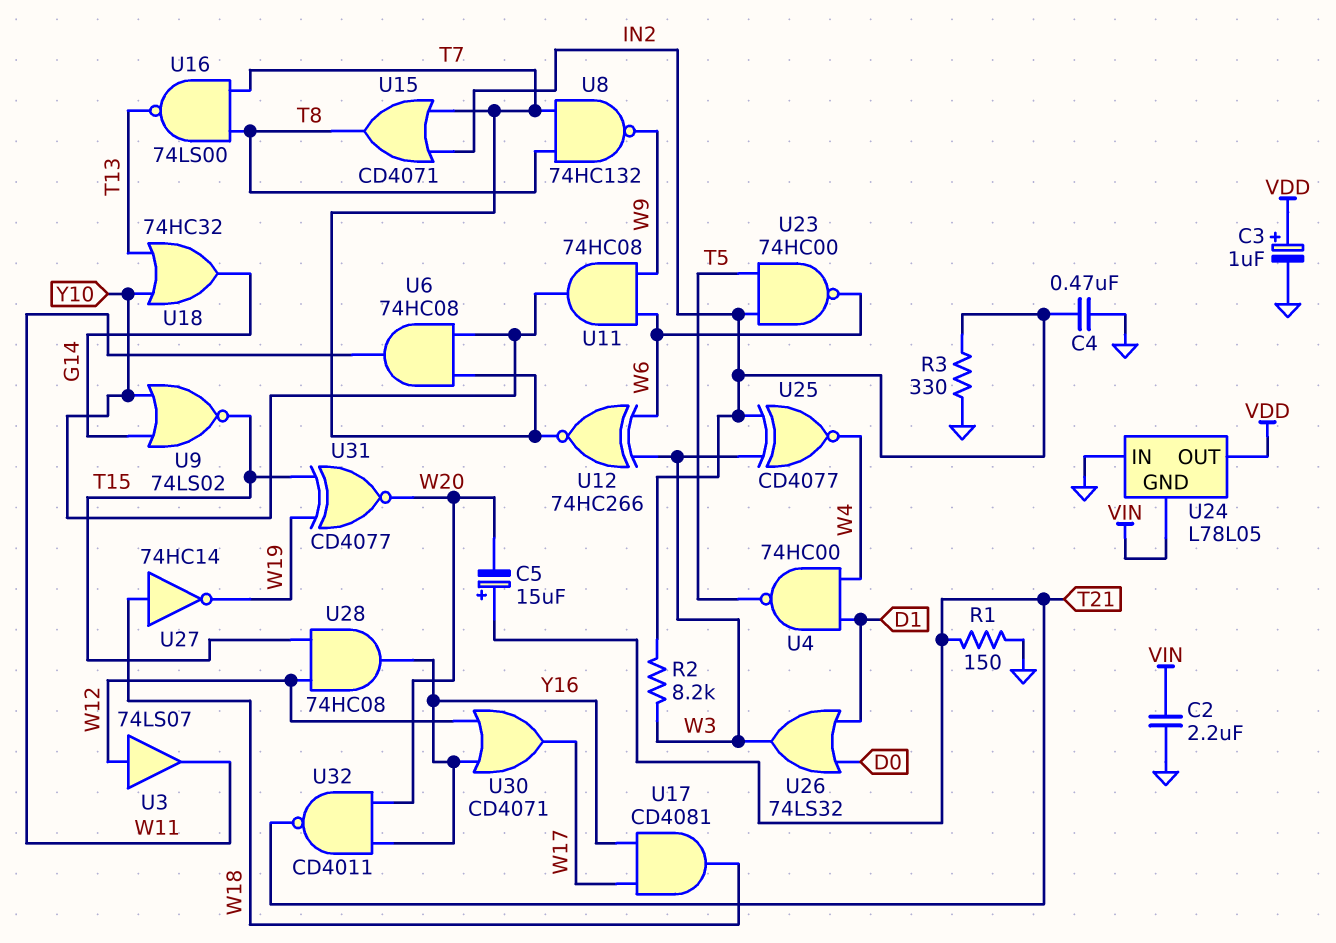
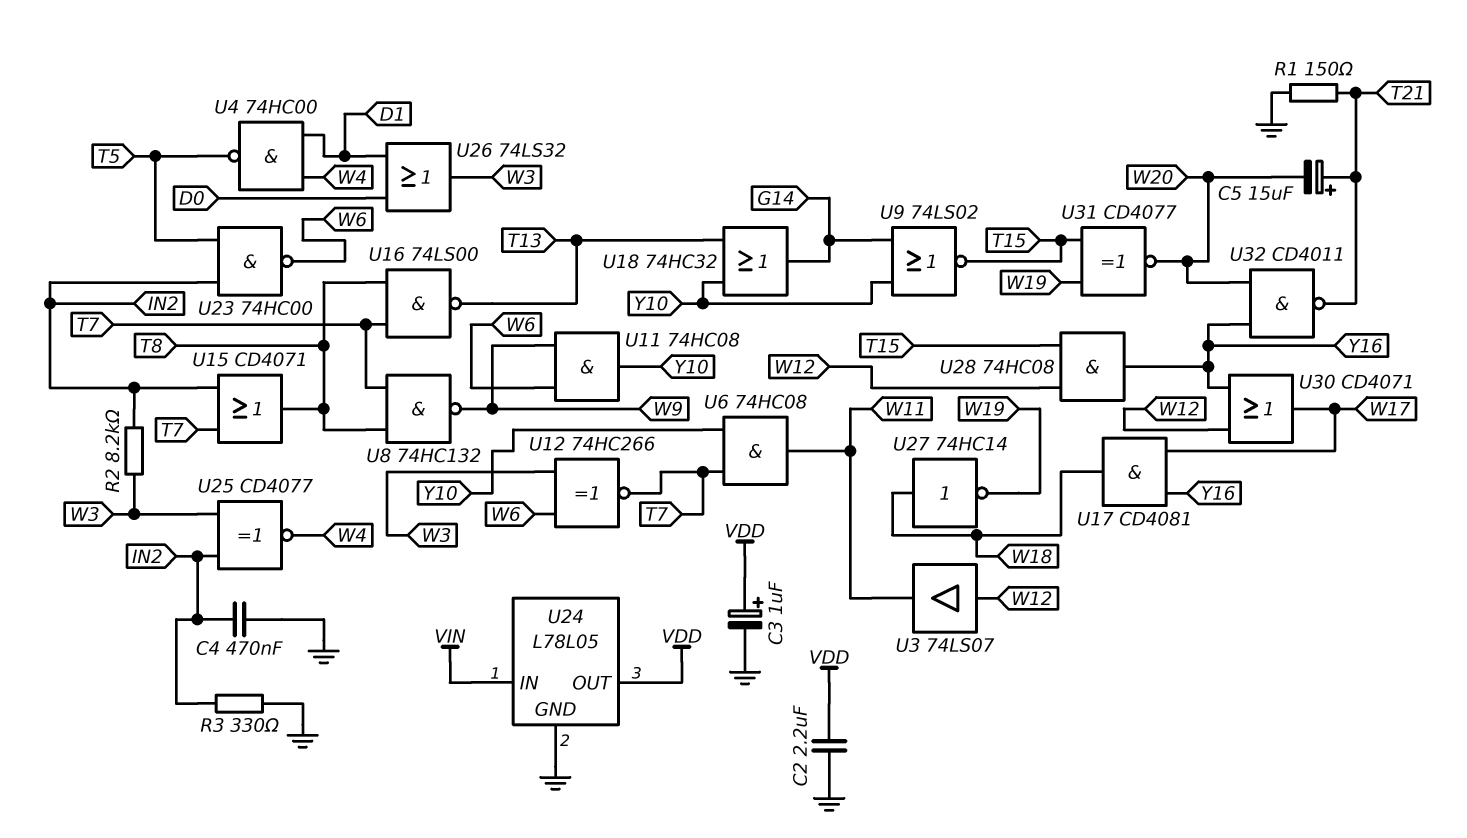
C2: 2.2uF (GND, VIN) -> 2.2uF (GND, VDD)
U24 pin GND: VIN -> GND
U24 pin IN: GND -> VIN

